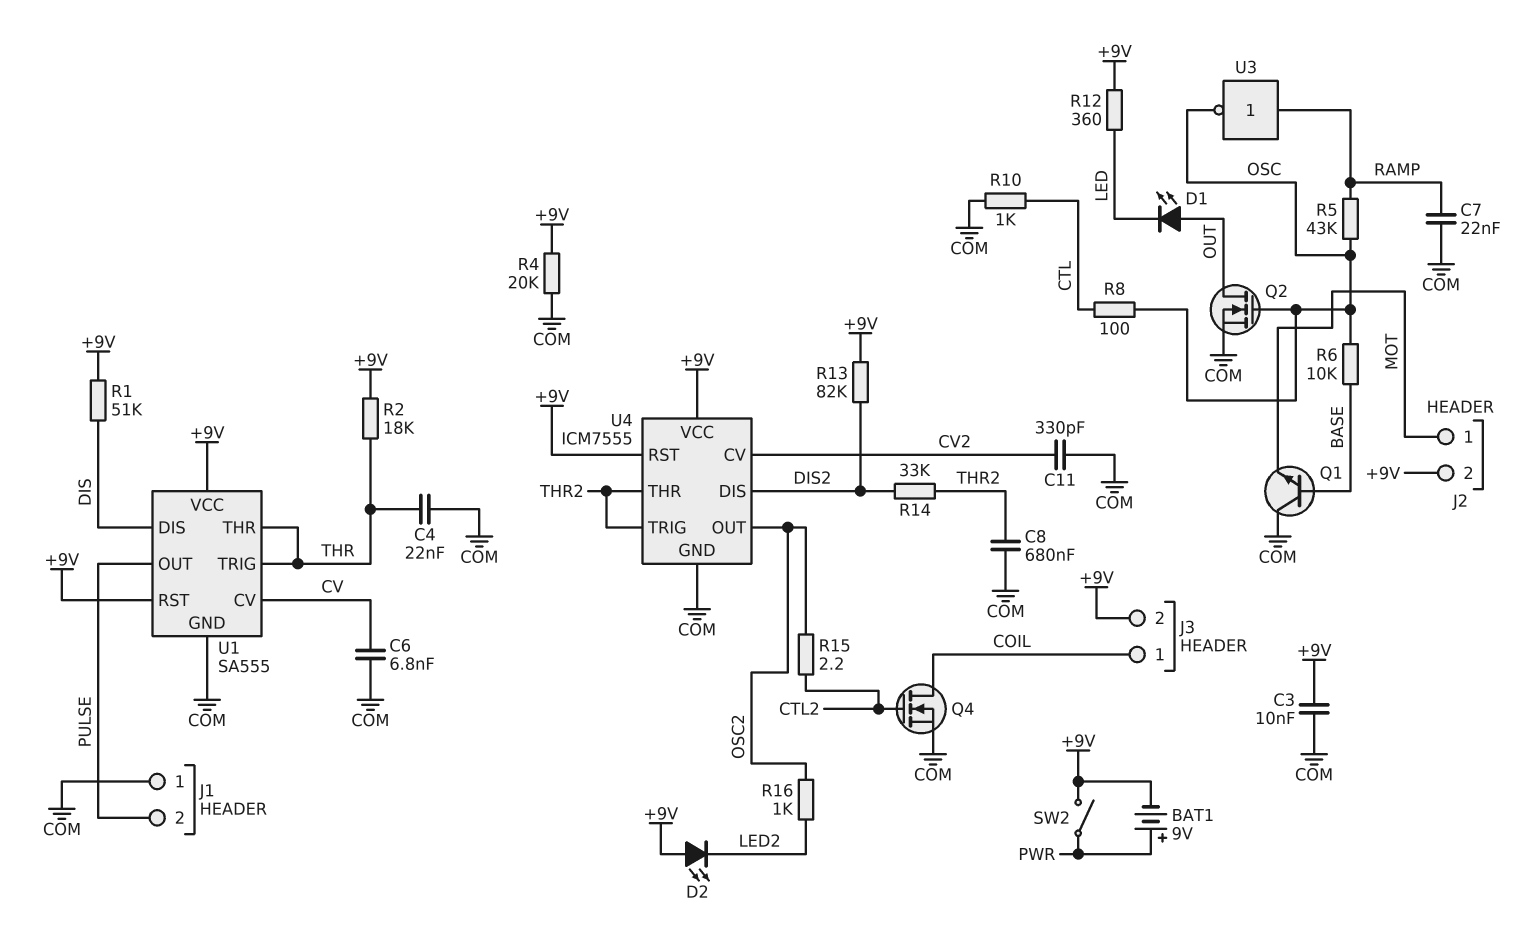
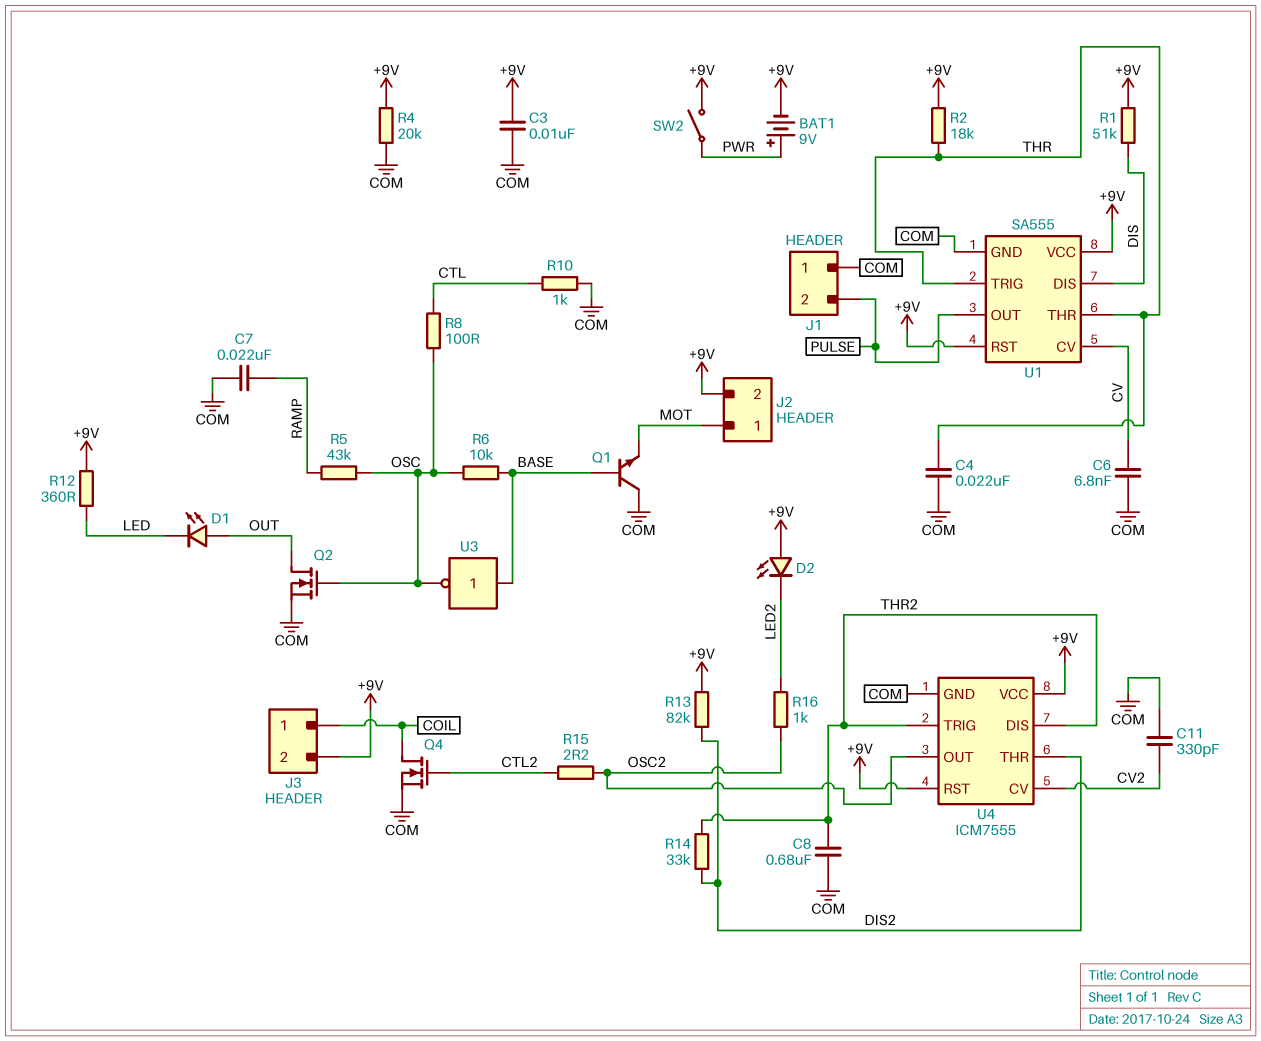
U3: NOT (in RAMP, out OSC) -> NOT (in BASE, out OSC)
U4 pin DIS: DIS2 -> THR2
U4 pin THR: THR2 -> DIS2

